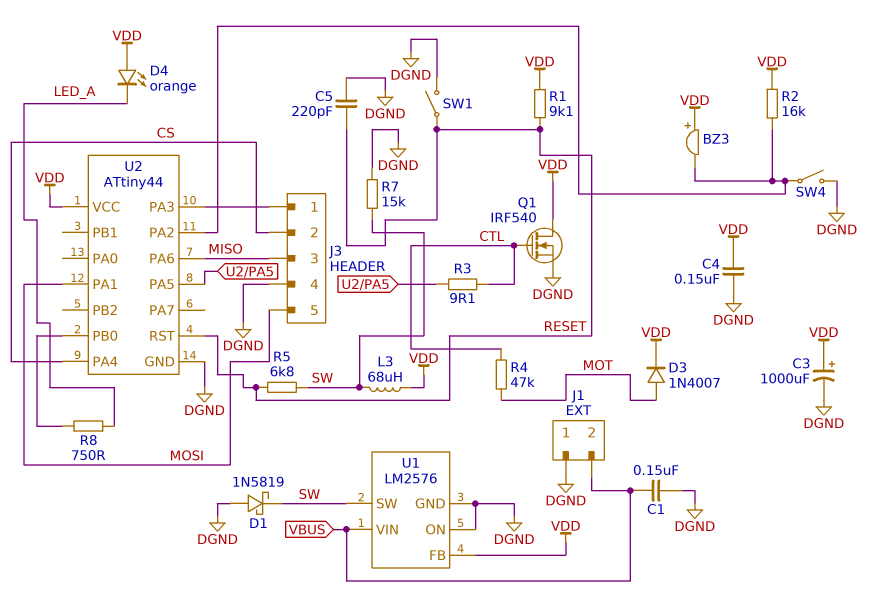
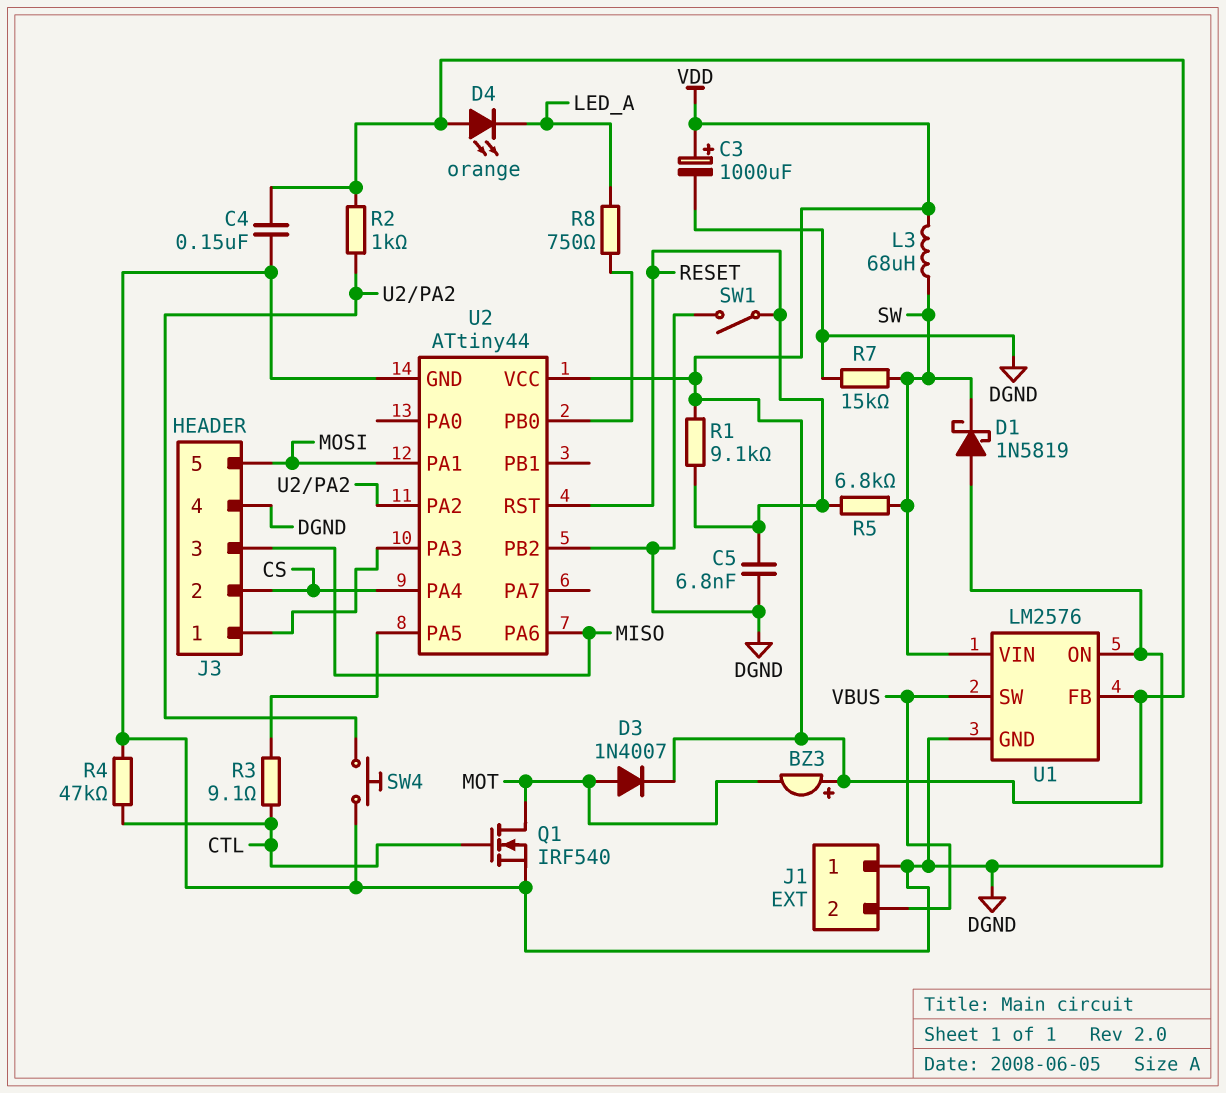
BZ3: buzzer (plus VDD, minus U2/PA2) -> buzzer (plus VDD, minus MOT)
C1: 150nF (DGND, VBUS) -> none
C5: 220pF (DGND, RESET) -> 6.8nF (DGND, RESET)
Q1: NMOS IRF540 (G CTL, D VDD, S DGND) -> NMOS IRF540 (G CTL, D MOT, S DGND)
R2: 16k (U2/PA2, VDD) -> 1k (U2/PA2, VDD)
R4: 47k (CTL, MOT) -> 47k (CTL, DGND)
SW4: switch (DGND, U2/PA2) -> button (DGND, U2/PA2)
U1 pin SW: SW -> VBUS
U1 pin VIN: VBUS -> SW
U2 pin PB2: none -> DGND

